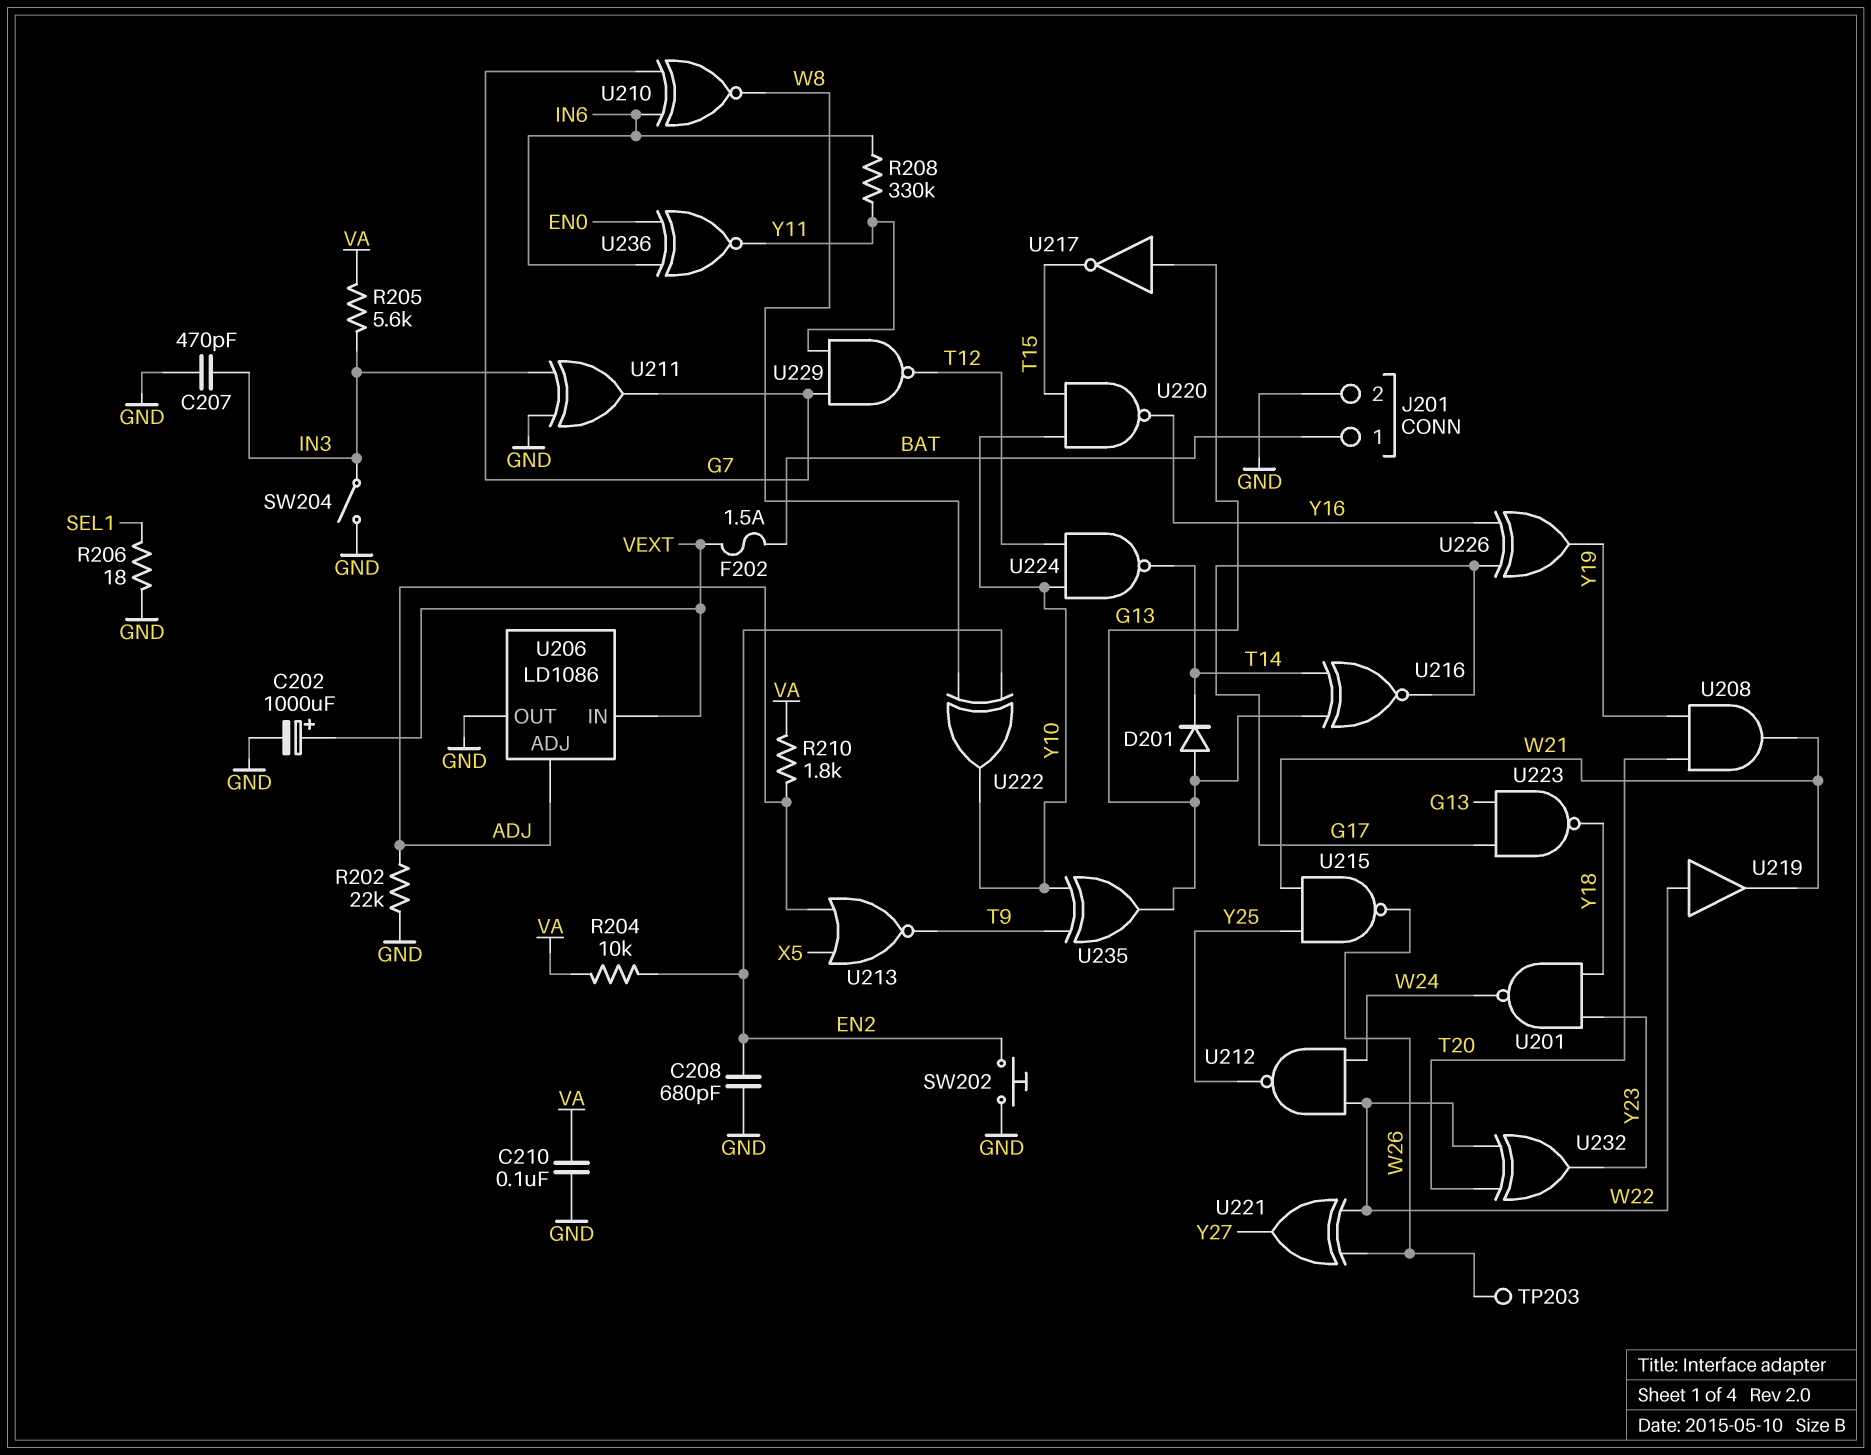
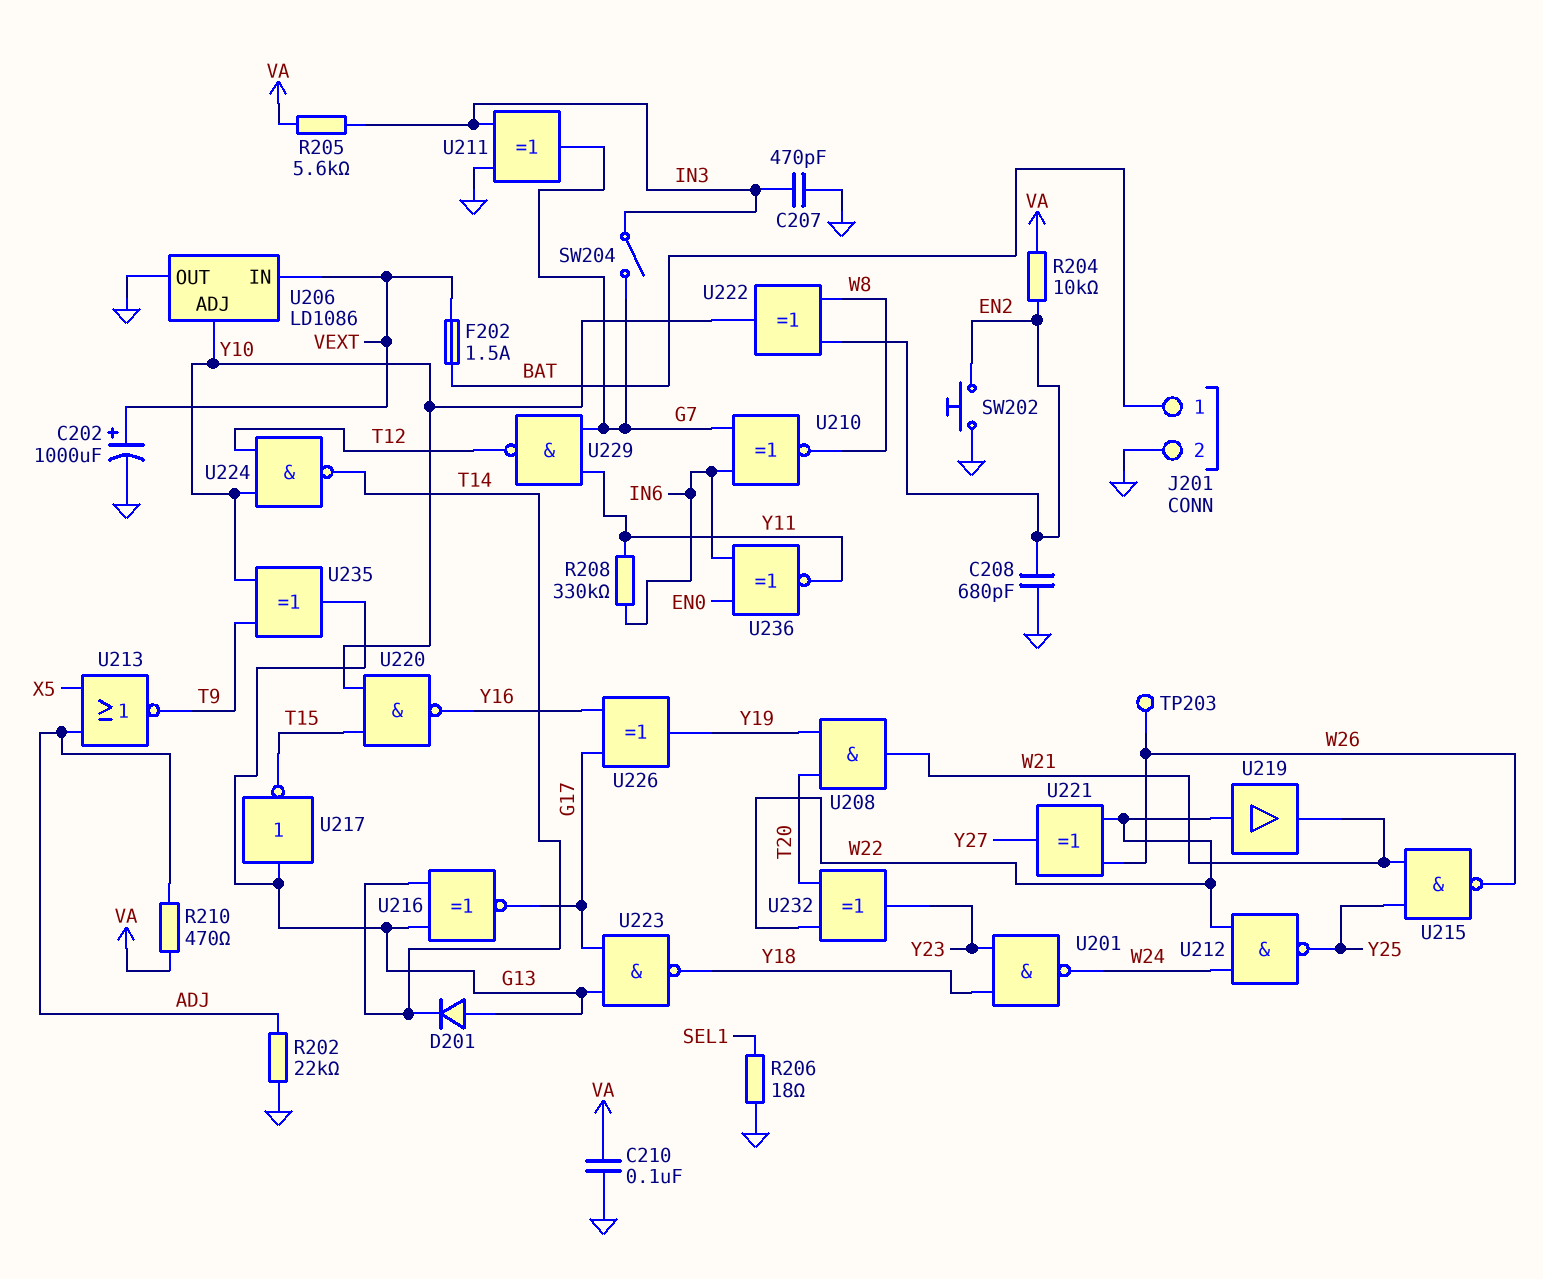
R210: 1.8k (ADJ, VA) -> 470 (ADJ, VA)
SW204: switch (GND, IN3) -> switch (G7, IN3)
U206 pin ADJ: ADJ -> Y10

